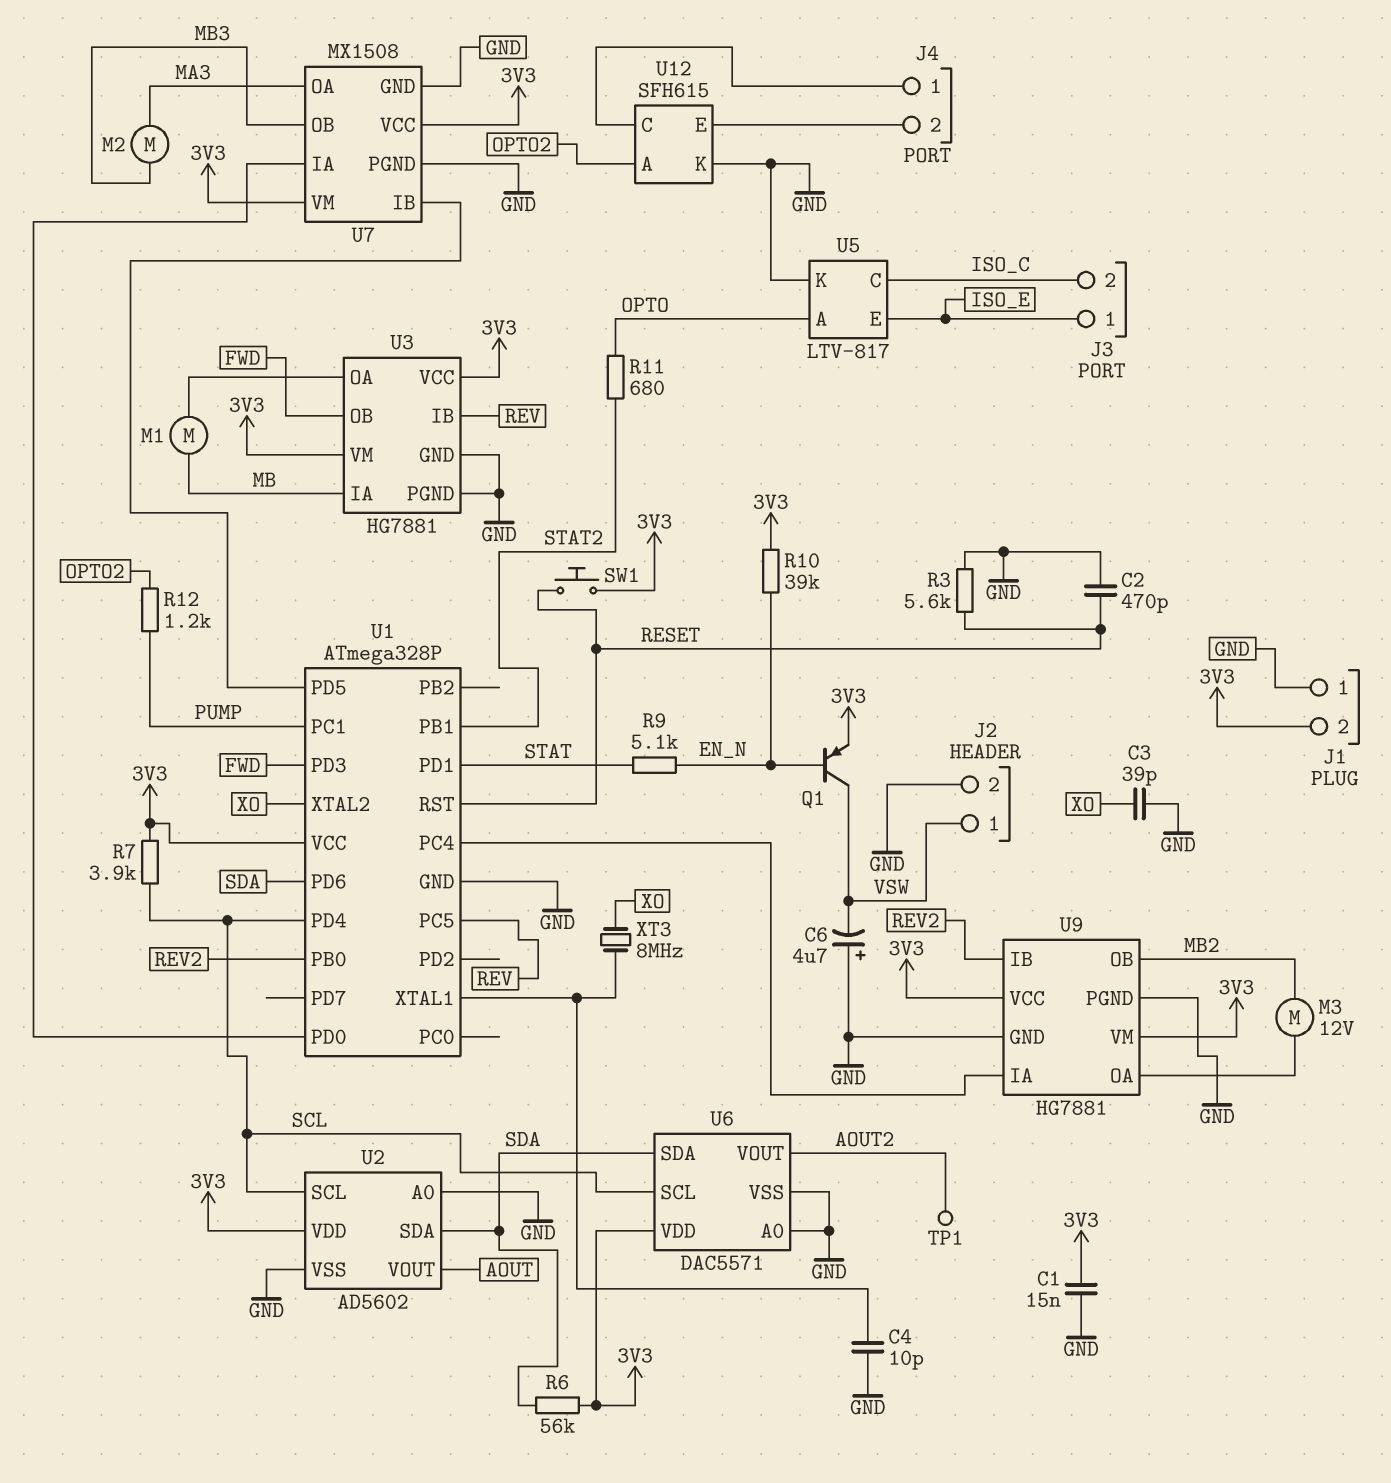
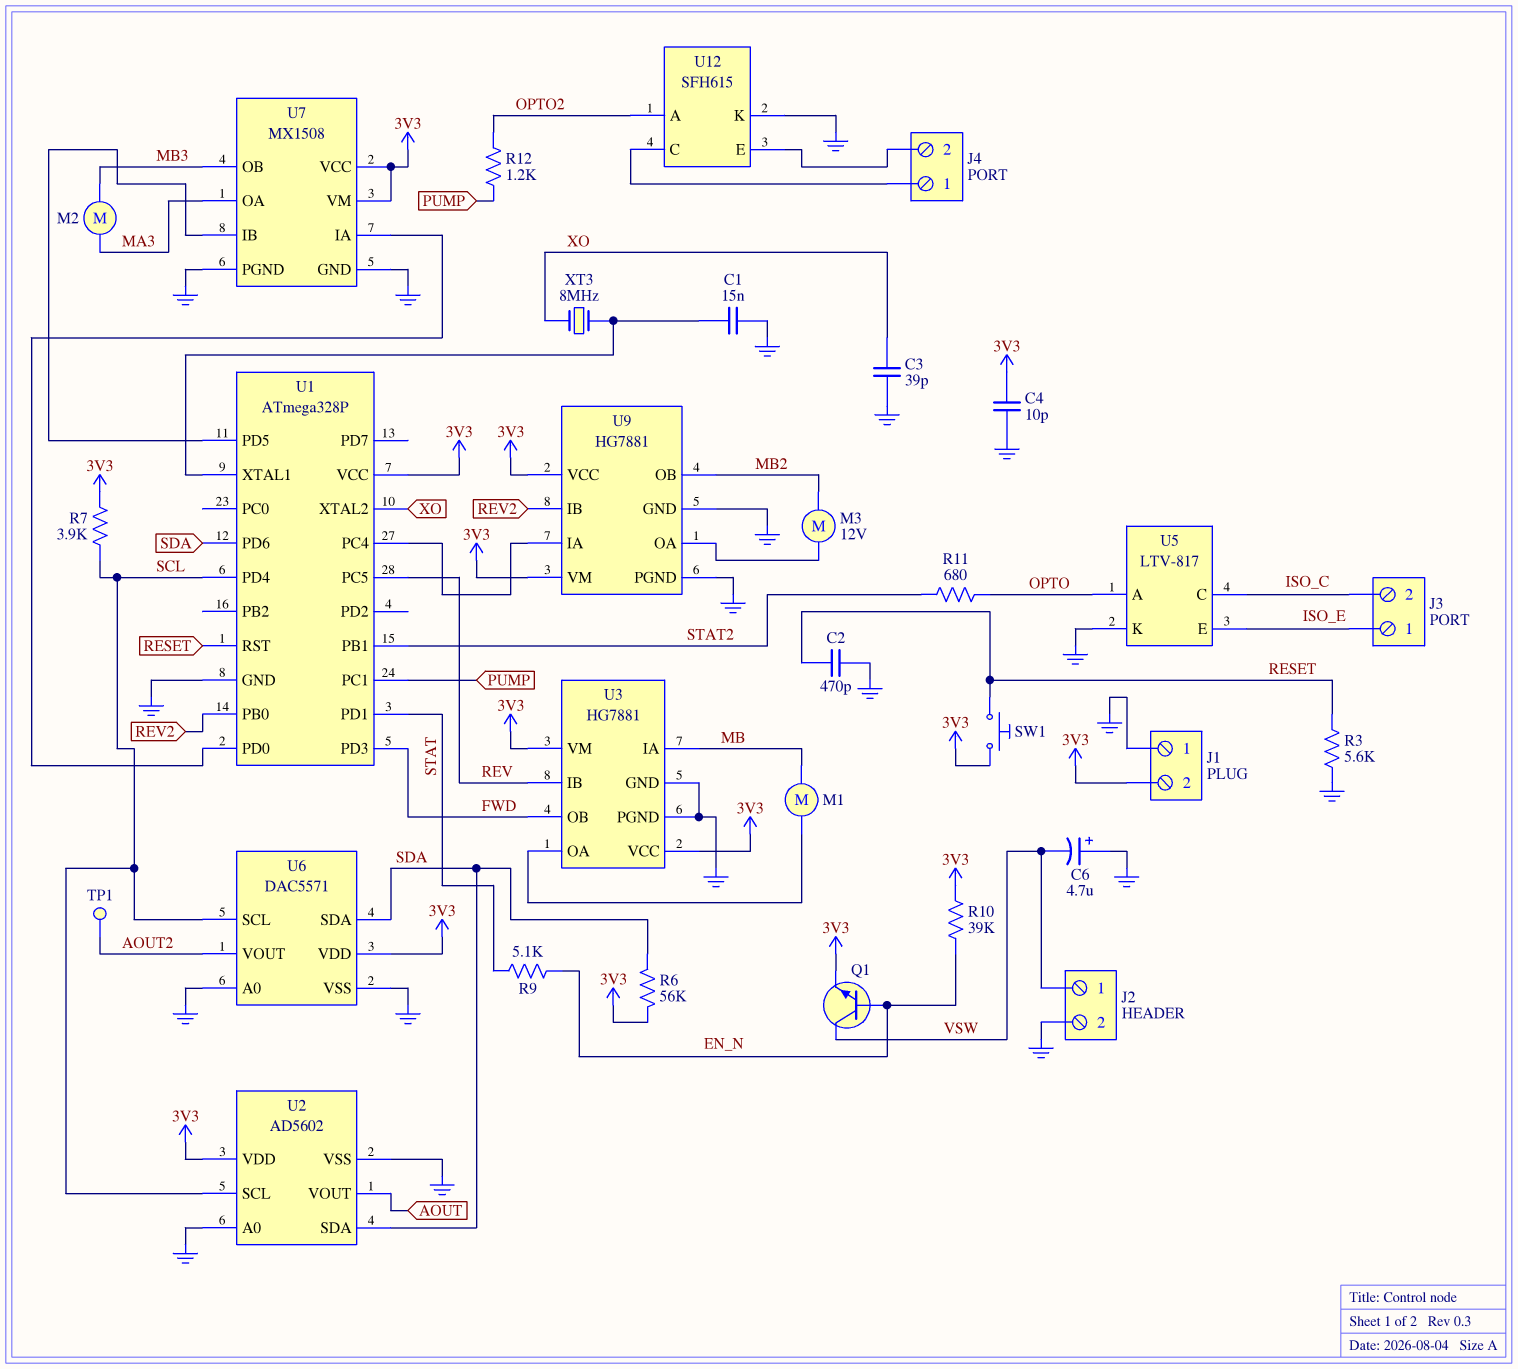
C1: 15nF (3V3, GND) -> 15nF (GND, U1/XTAL1)
C4: 10pF (GND, U1/XTAL1) -> 10pF (3V3, GND)
Q1: PNP (B EN_N, C VSW, E 3V3) -> NPN (B EN_N, C VSW, E 3V3)

